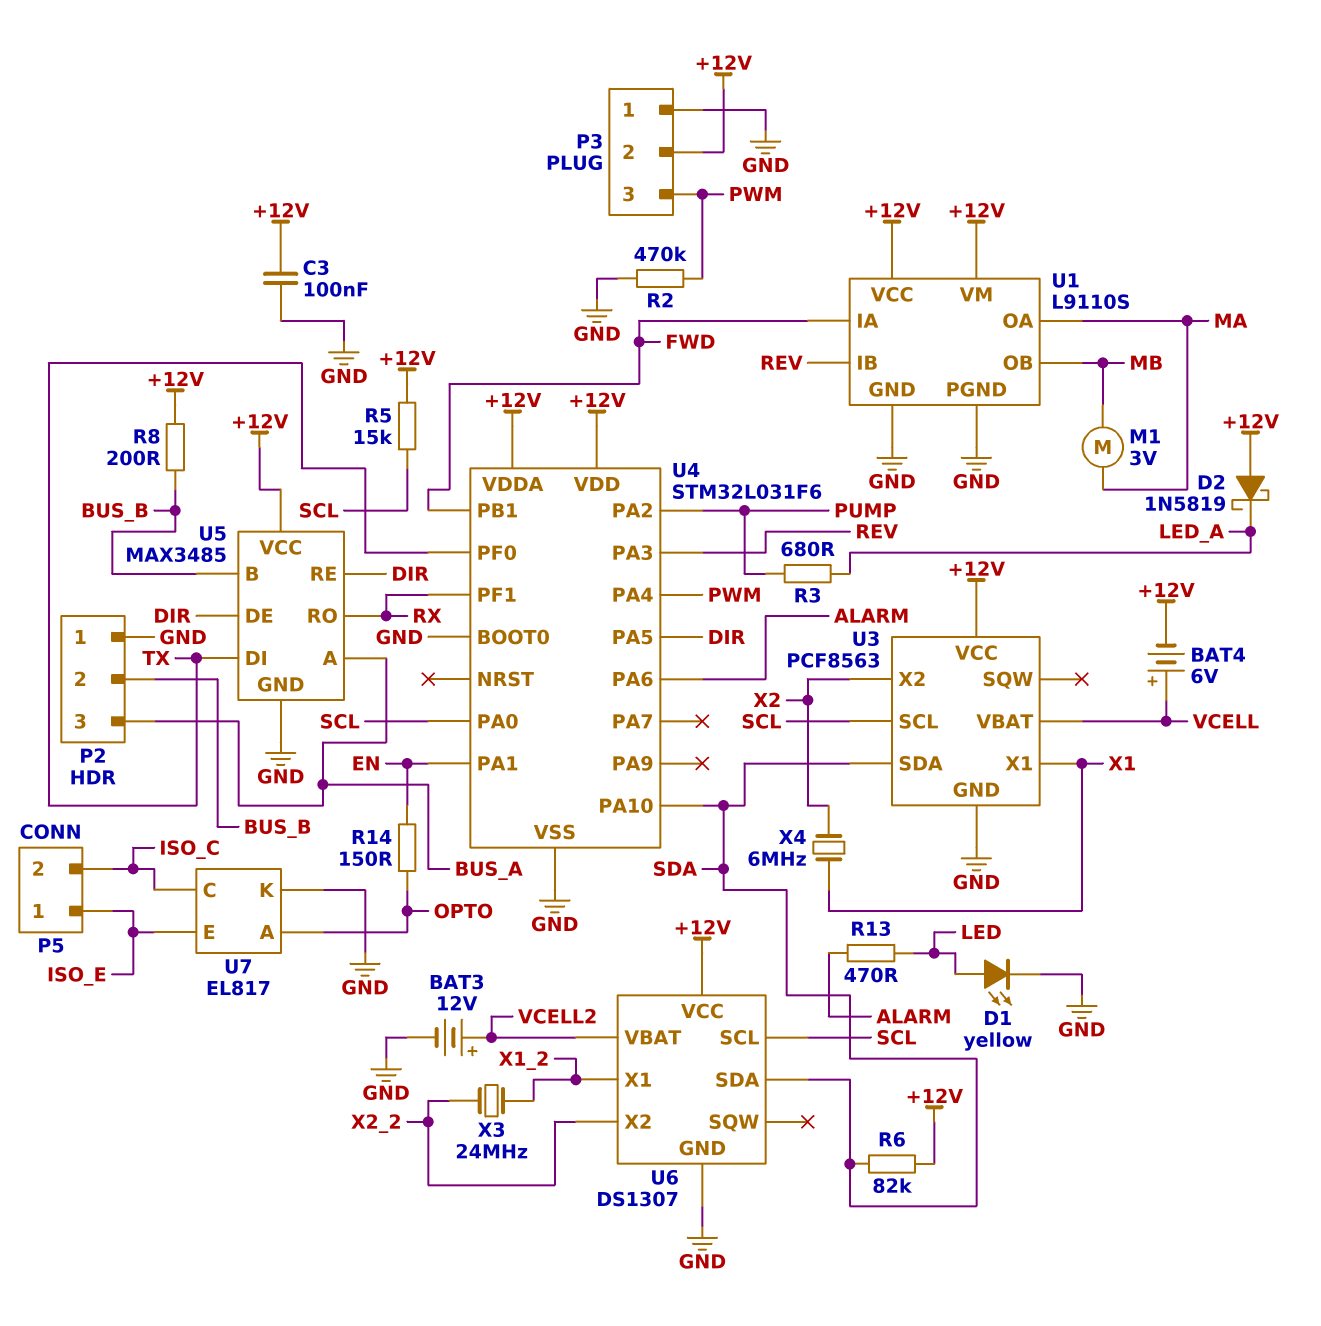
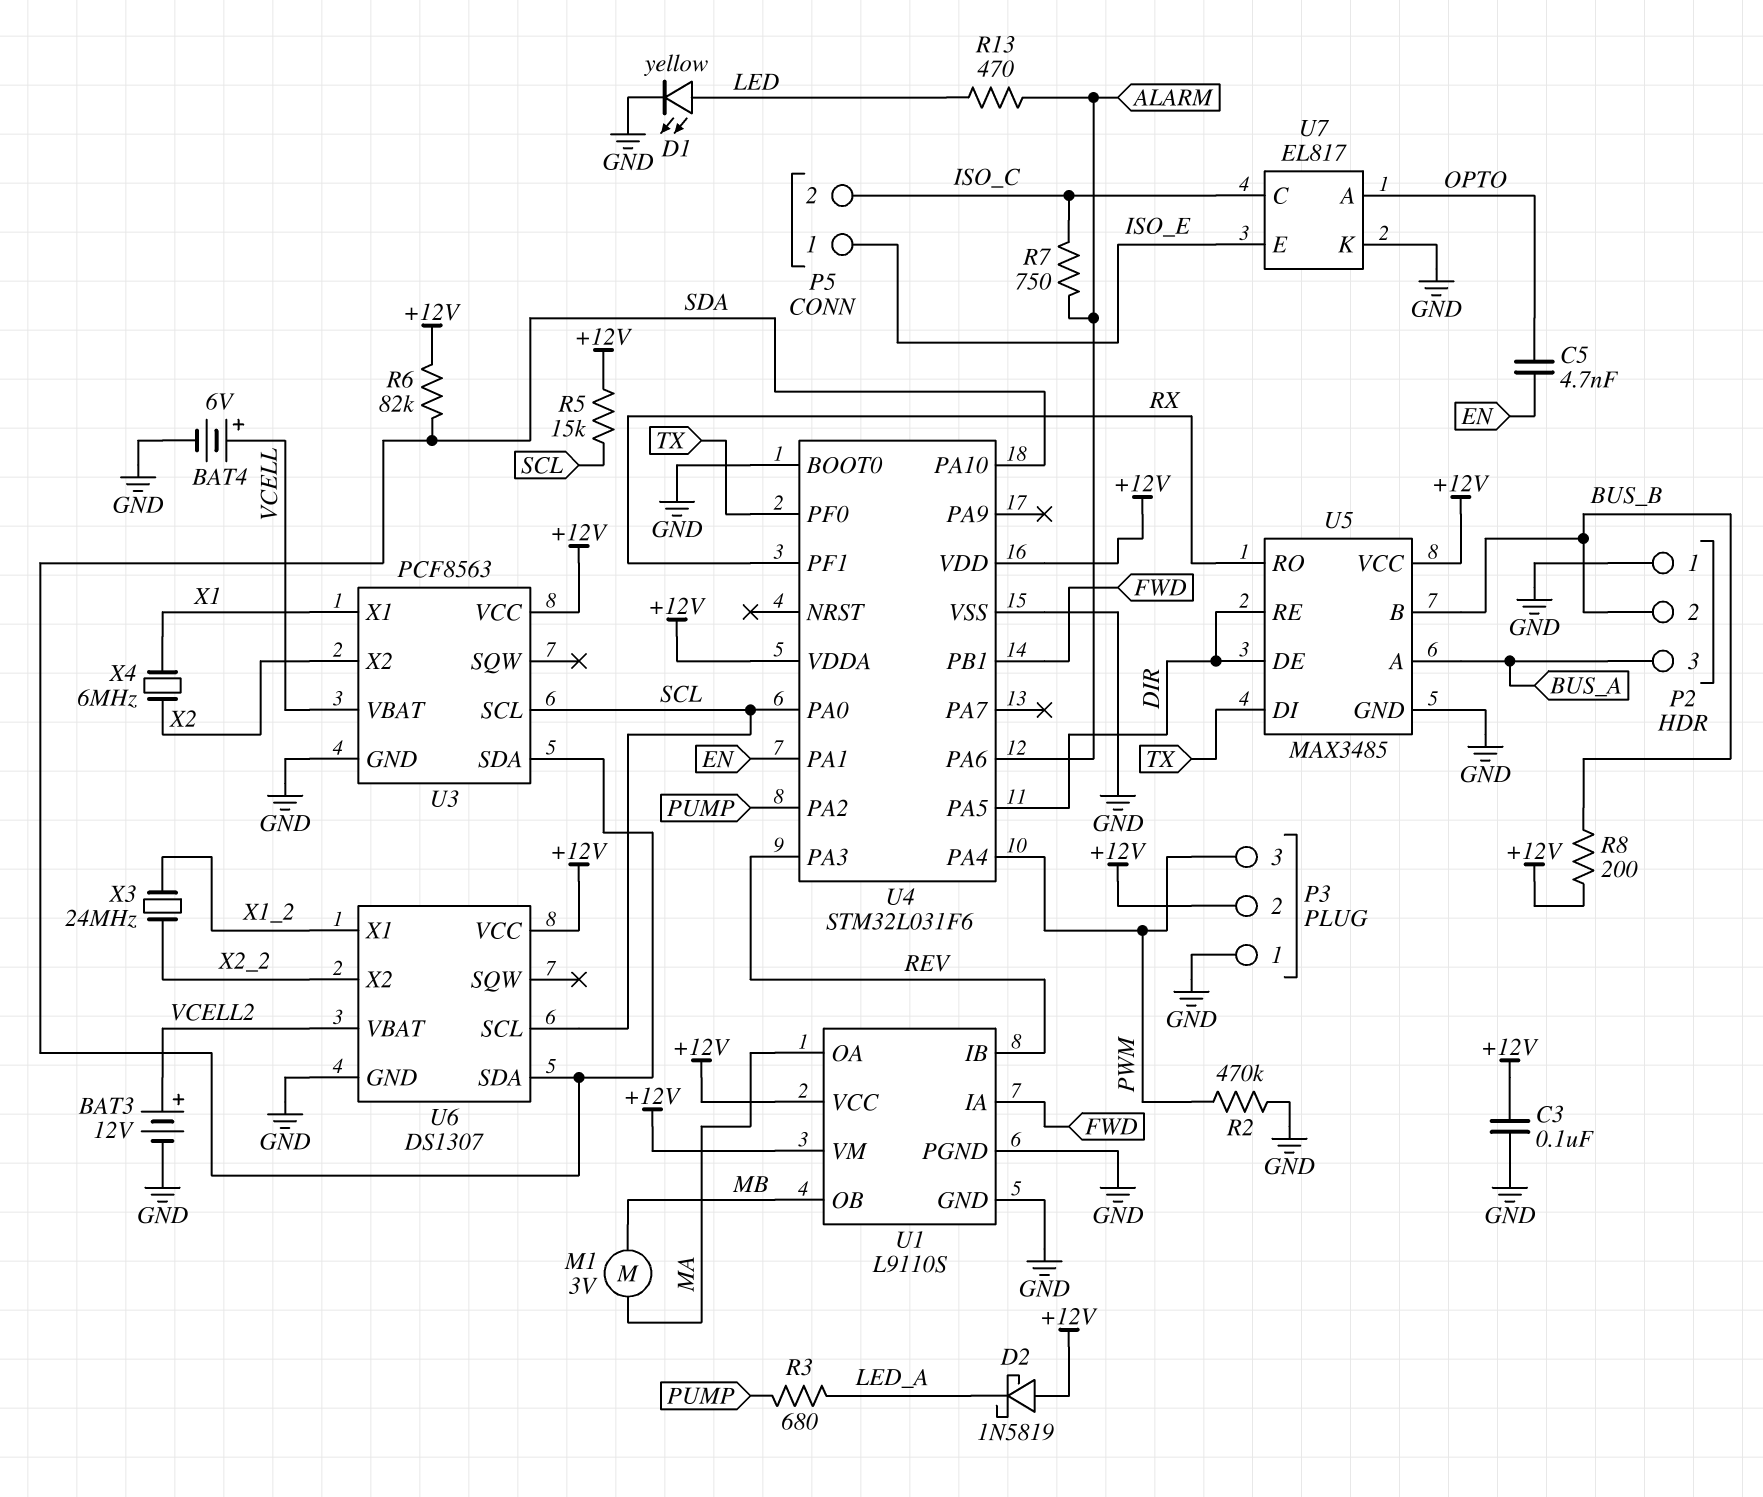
BAT4: 6V (plus VCELL, minus +12V) -> 6V (plus VCELL, minus GND)
C5: none -> 4.7nF (EN, OPTO)
R7: none -> 750 (ALARM, ISO_C)
R14: 150 (EN, OPTO) -> none

